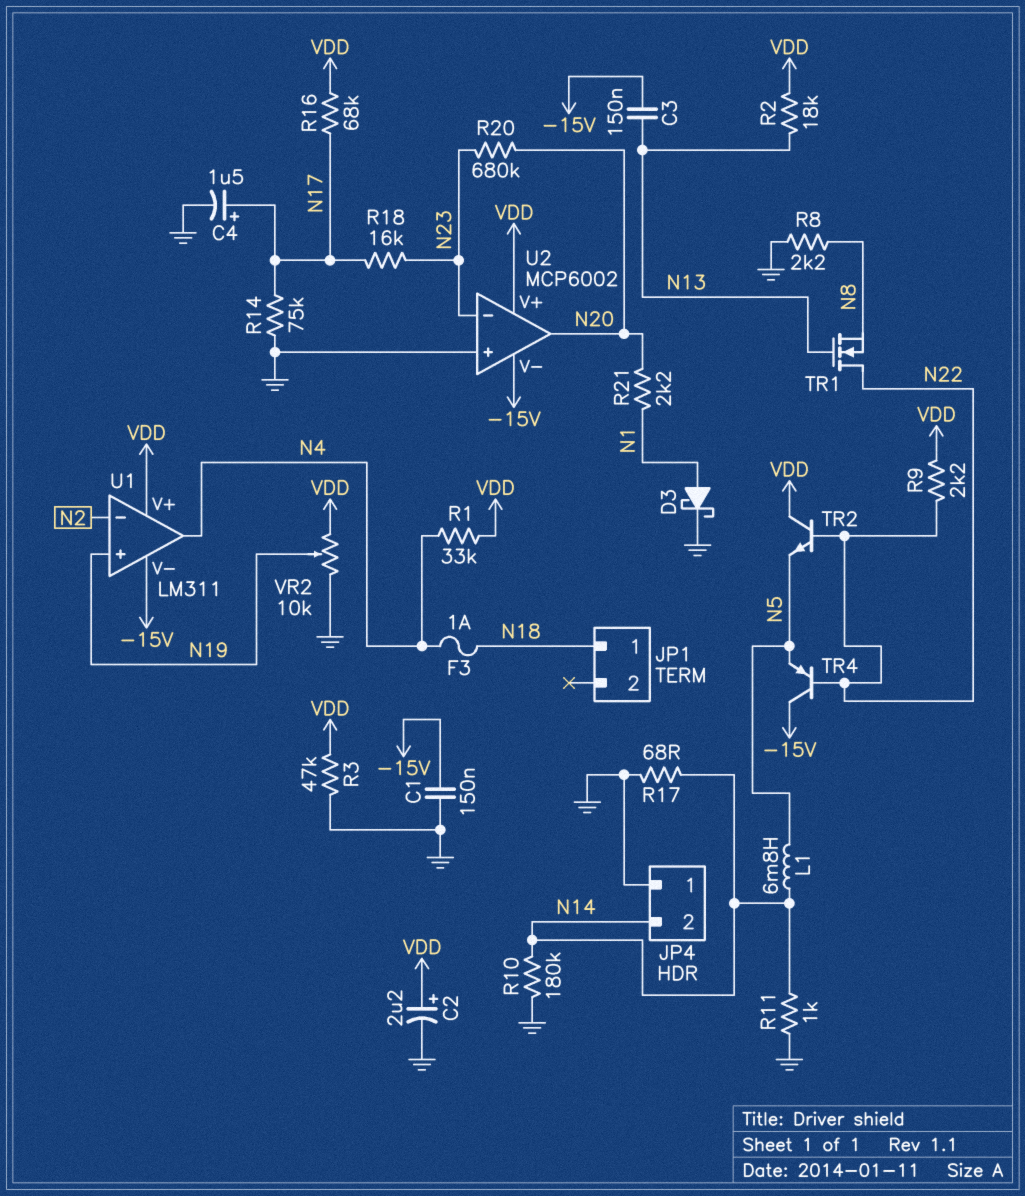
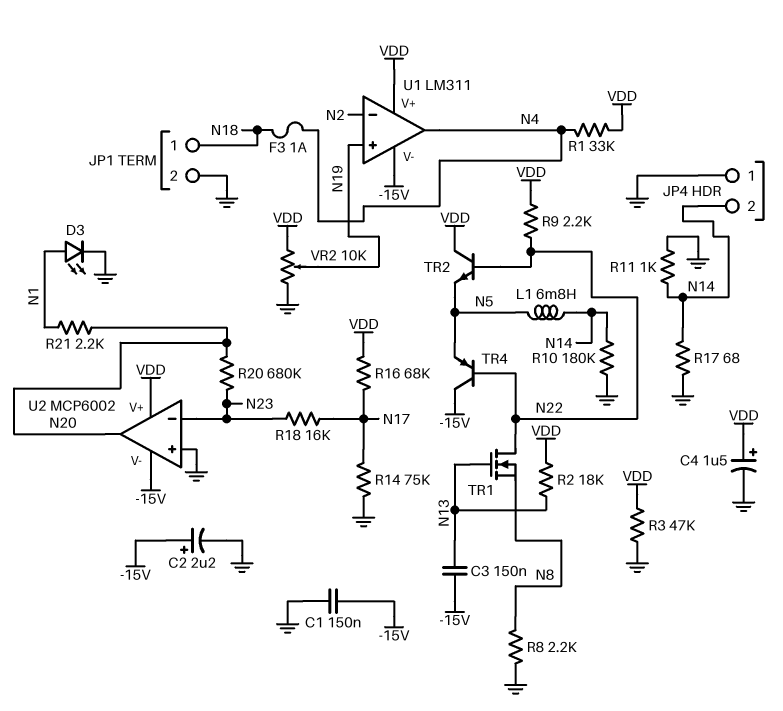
C2: 2.2uF (plus VDD, minus GND) -> 2.2uF (plus -15V, minus GND)
C4: 1.5uF (plus N17, minus GND) -> 1.5uF (plus VDD, minus GND)
D3: schottky (A N1, K GND) -> LED (A N1, K GND)
JP1 pin 2: none -> GND

